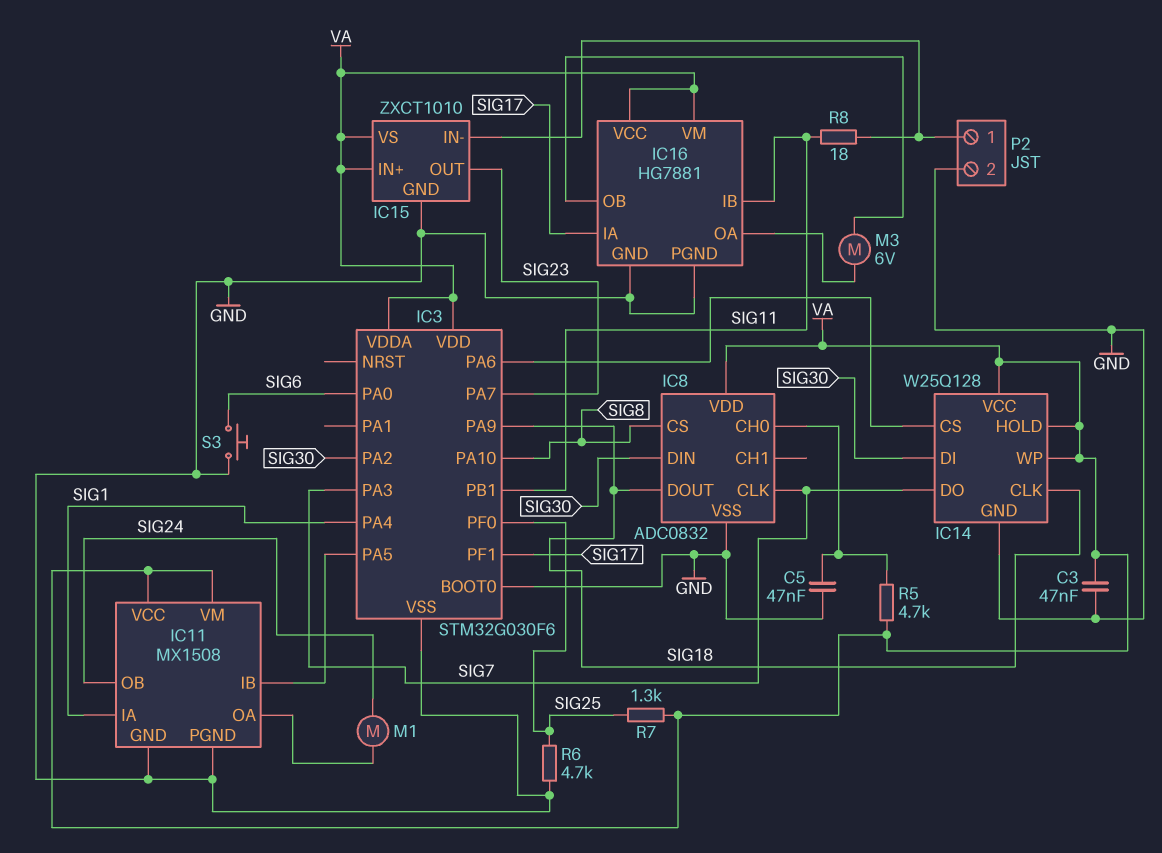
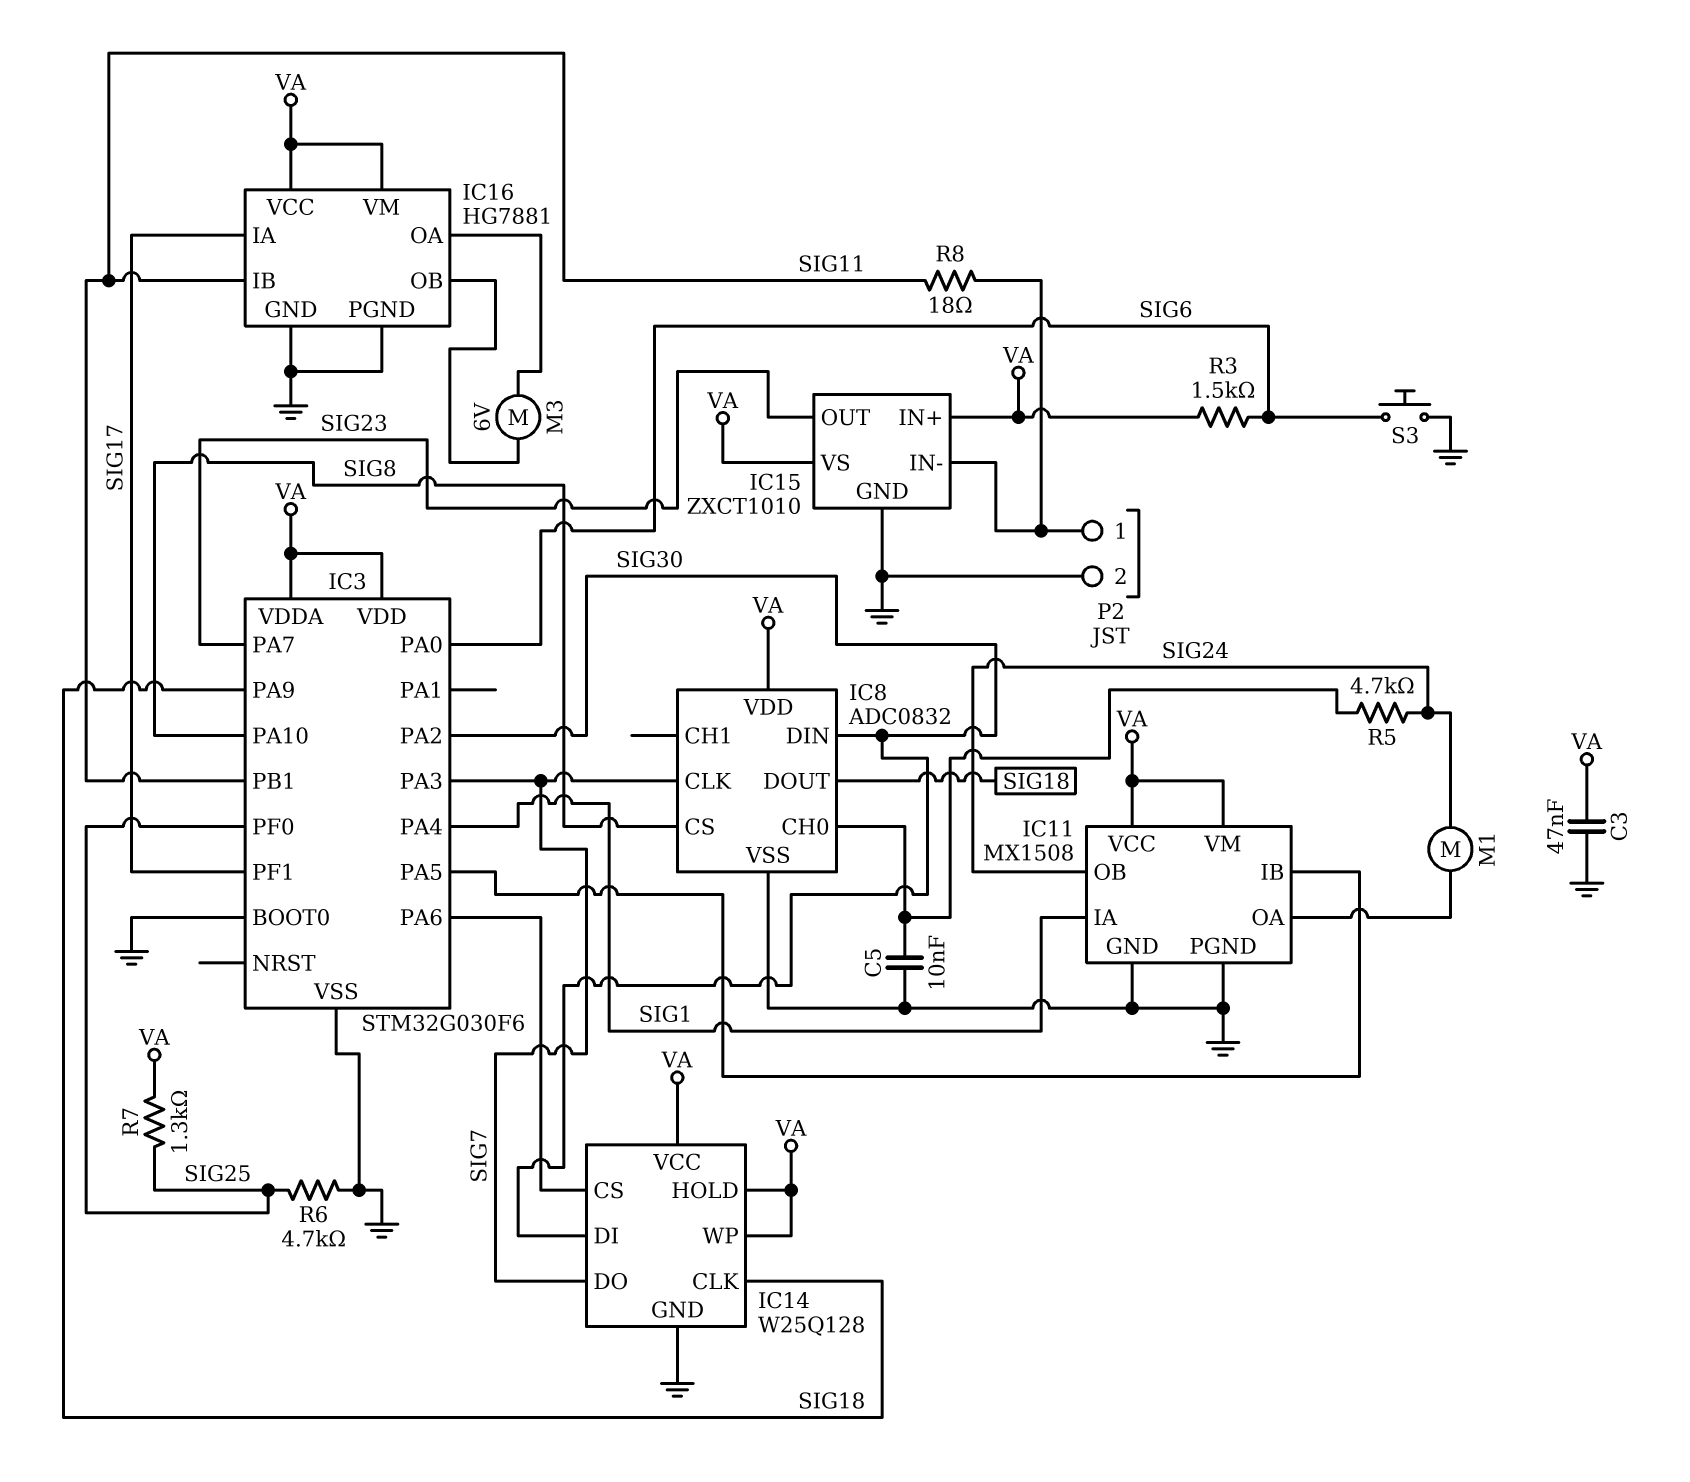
C5: 47nF (GND, IC8/CH0) -> 10nF (GND, IC8/CH0)
R3: none -> 1.5k (SIG6, VA)
R5: 4.7k (IC8/CH0, VA) -> 4.7k (IC8/CH0, SIG24)

